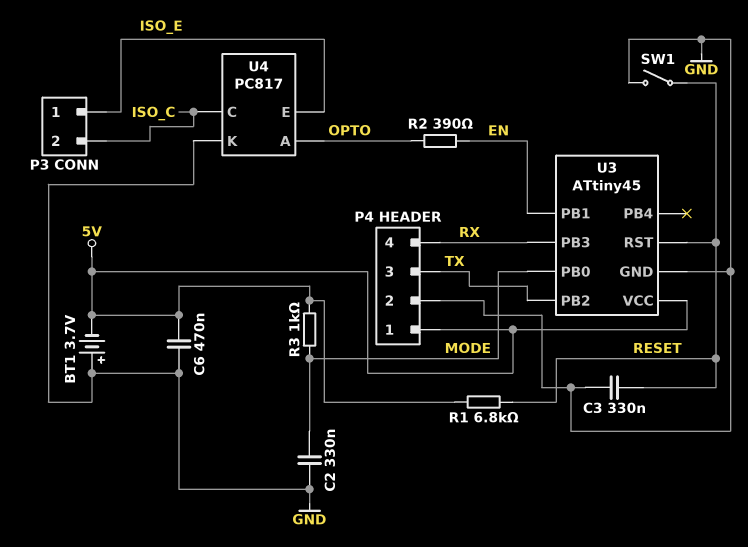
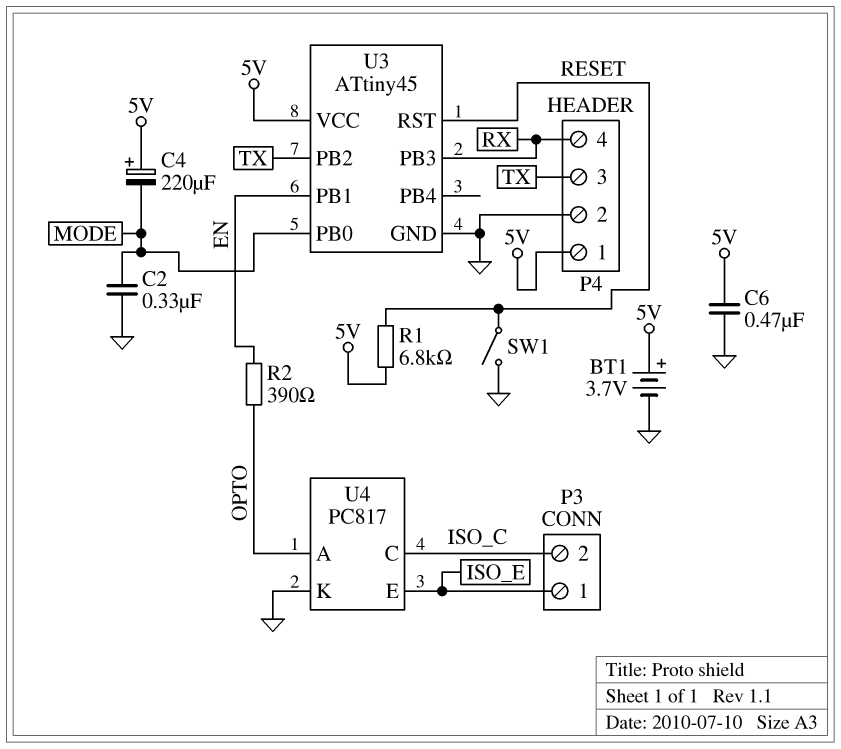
BT1: 3.7V (plus GND, minus 5V) -> 3.7V (plus 5V, minus GND)
C3: 330nF (GND, RESET) -> none
C4: none -> 220uF (plus 5V, minus MODE)
R3: 1k (5V, MODE) -> none

